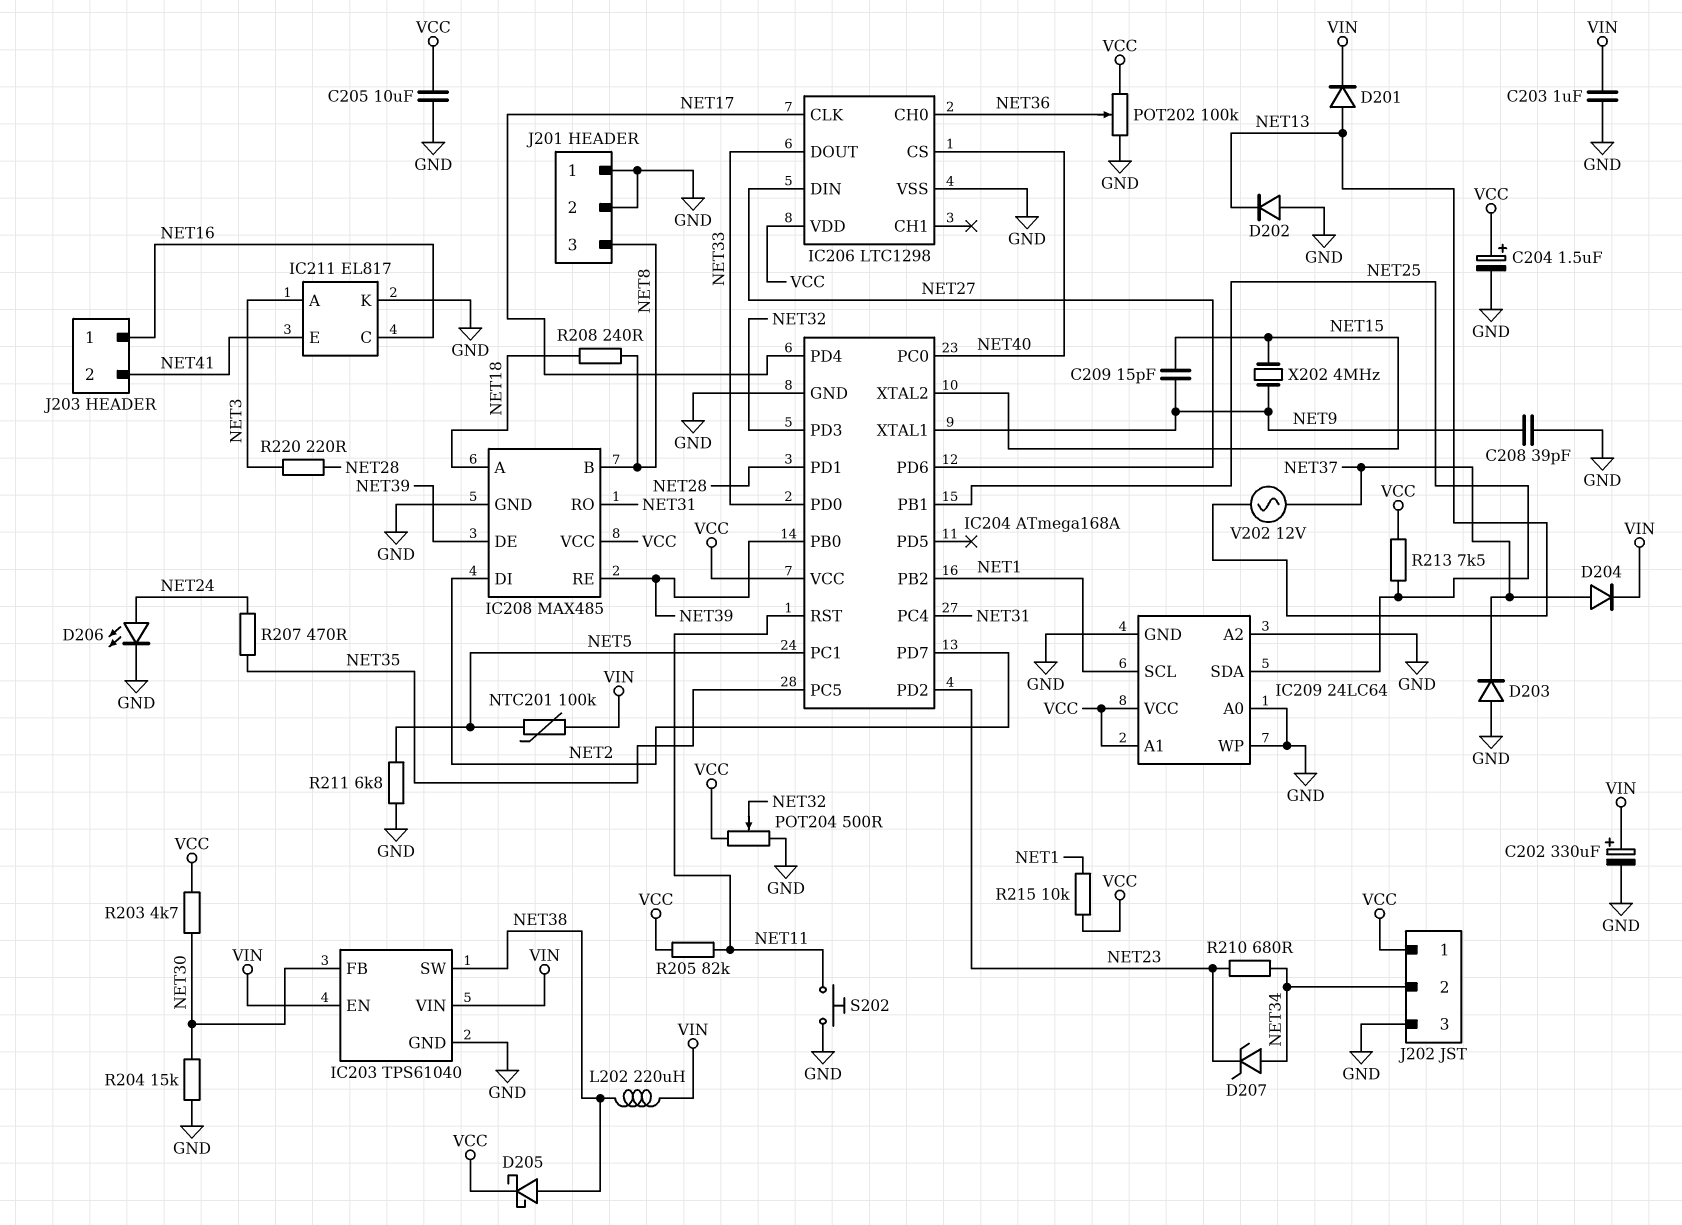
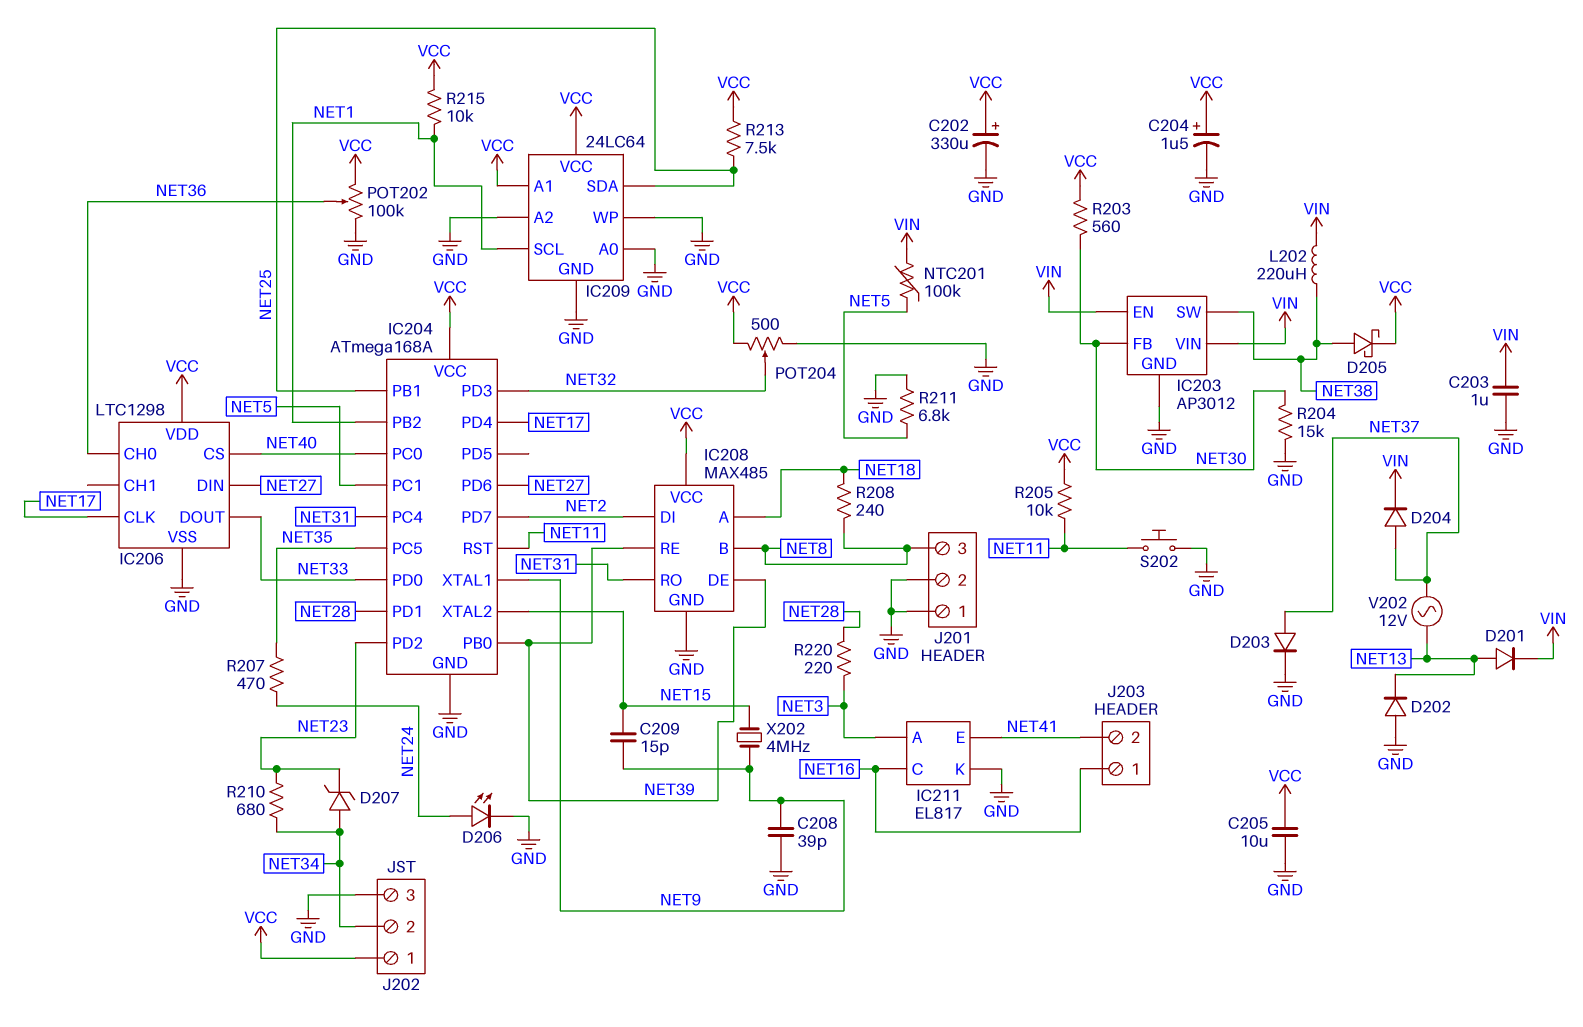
C202: 330uF (plus VIN, minus GND) -> 330uF (plus VCC, minus GND)
D203: diode (A GND, K NET37) -> diode (A NET37, K GND)
IC203: TPS61040 -> AP3012
R203: 4.7k (NET30, VCC) -> 560 (NET30, VCC)
R205: 82k (NET11, VCC) -> 10k (NET11, VCC)

